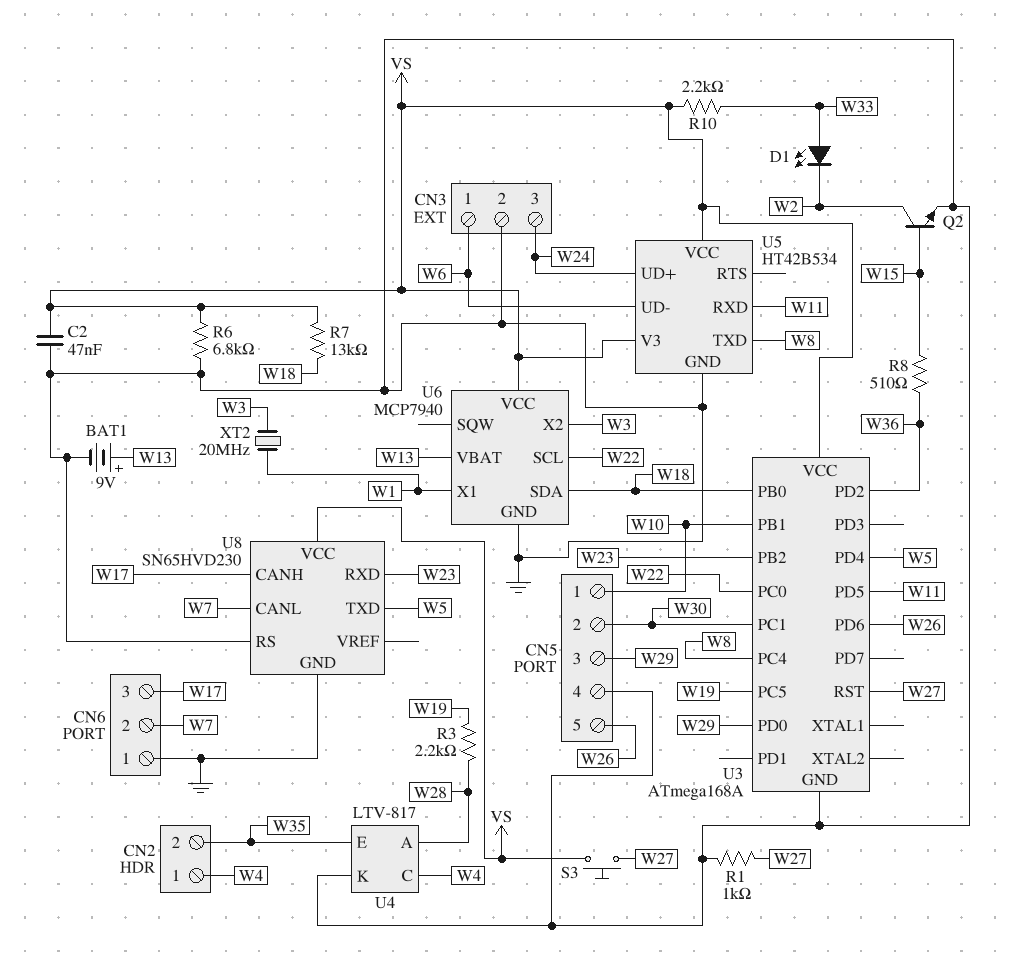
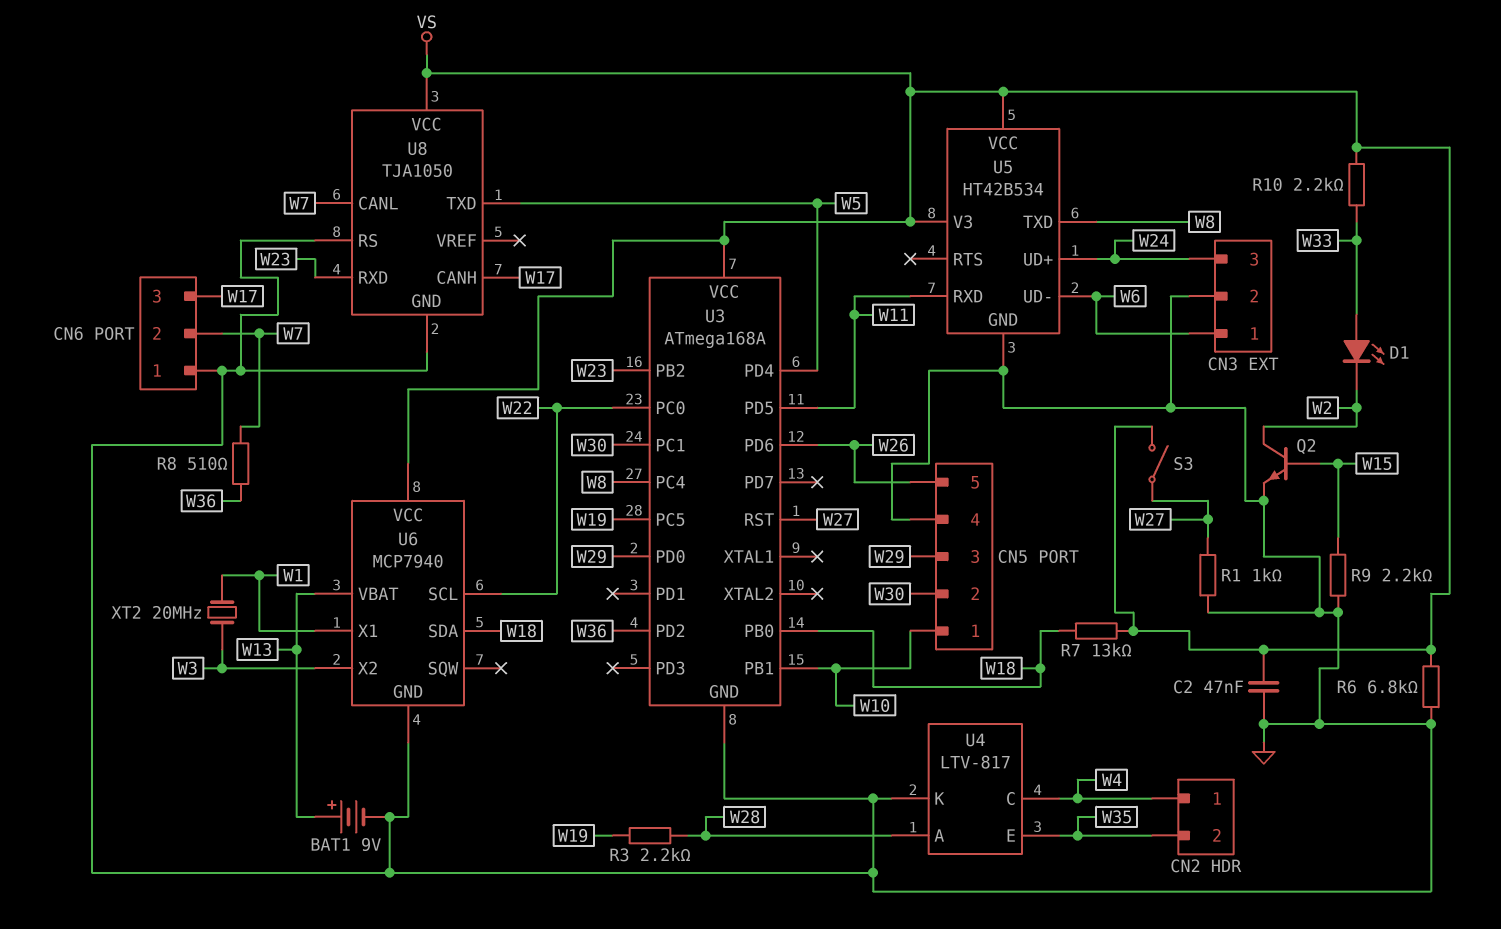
R8: 510 (W15, W36) -> 510 (W7, W36)
R9: none -> 2.2k (GND, W15)
S3: button (VS, W27) -> switch (VS, W27)
U8: SN65HVD230 -> TJA1050

